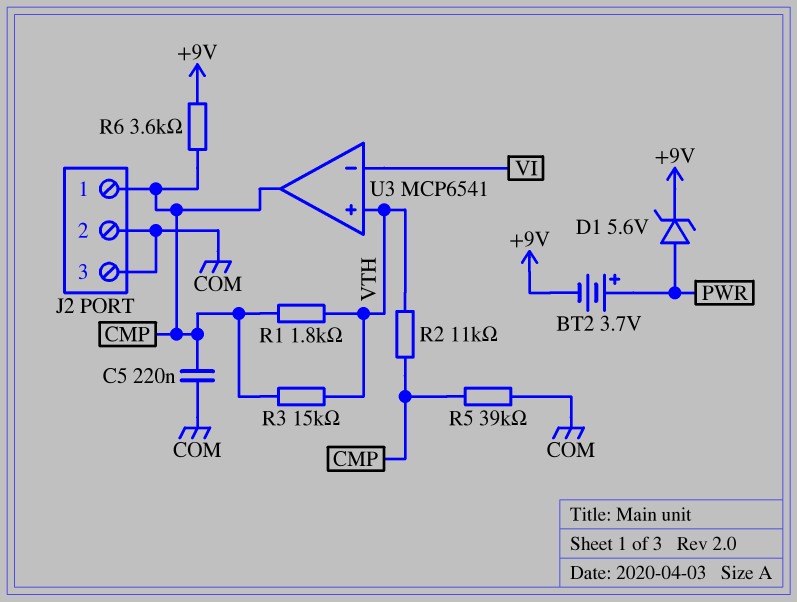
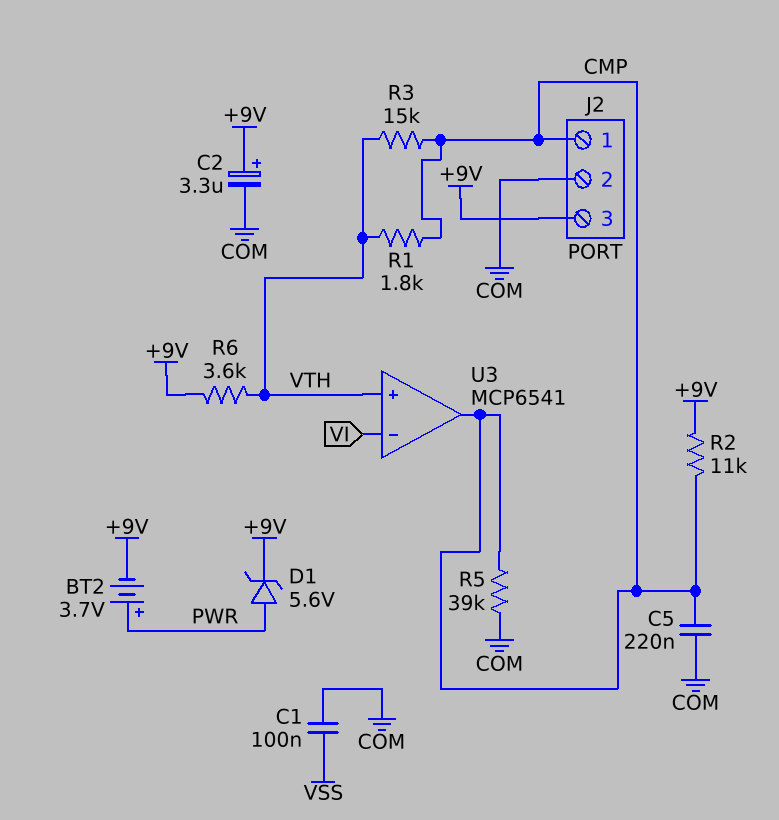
C1: none -> 100nF (COM, VSS)
C2: none -> 3.3uF (plus +9V, minus COM)
J2 pin 3: COM -> +9V
R2: 11k (CMP, VTH) -> 11k (+9V, CMP)
R6: 3.6k (+9V, CMP) -> 3.6k (+9V, VTH)

